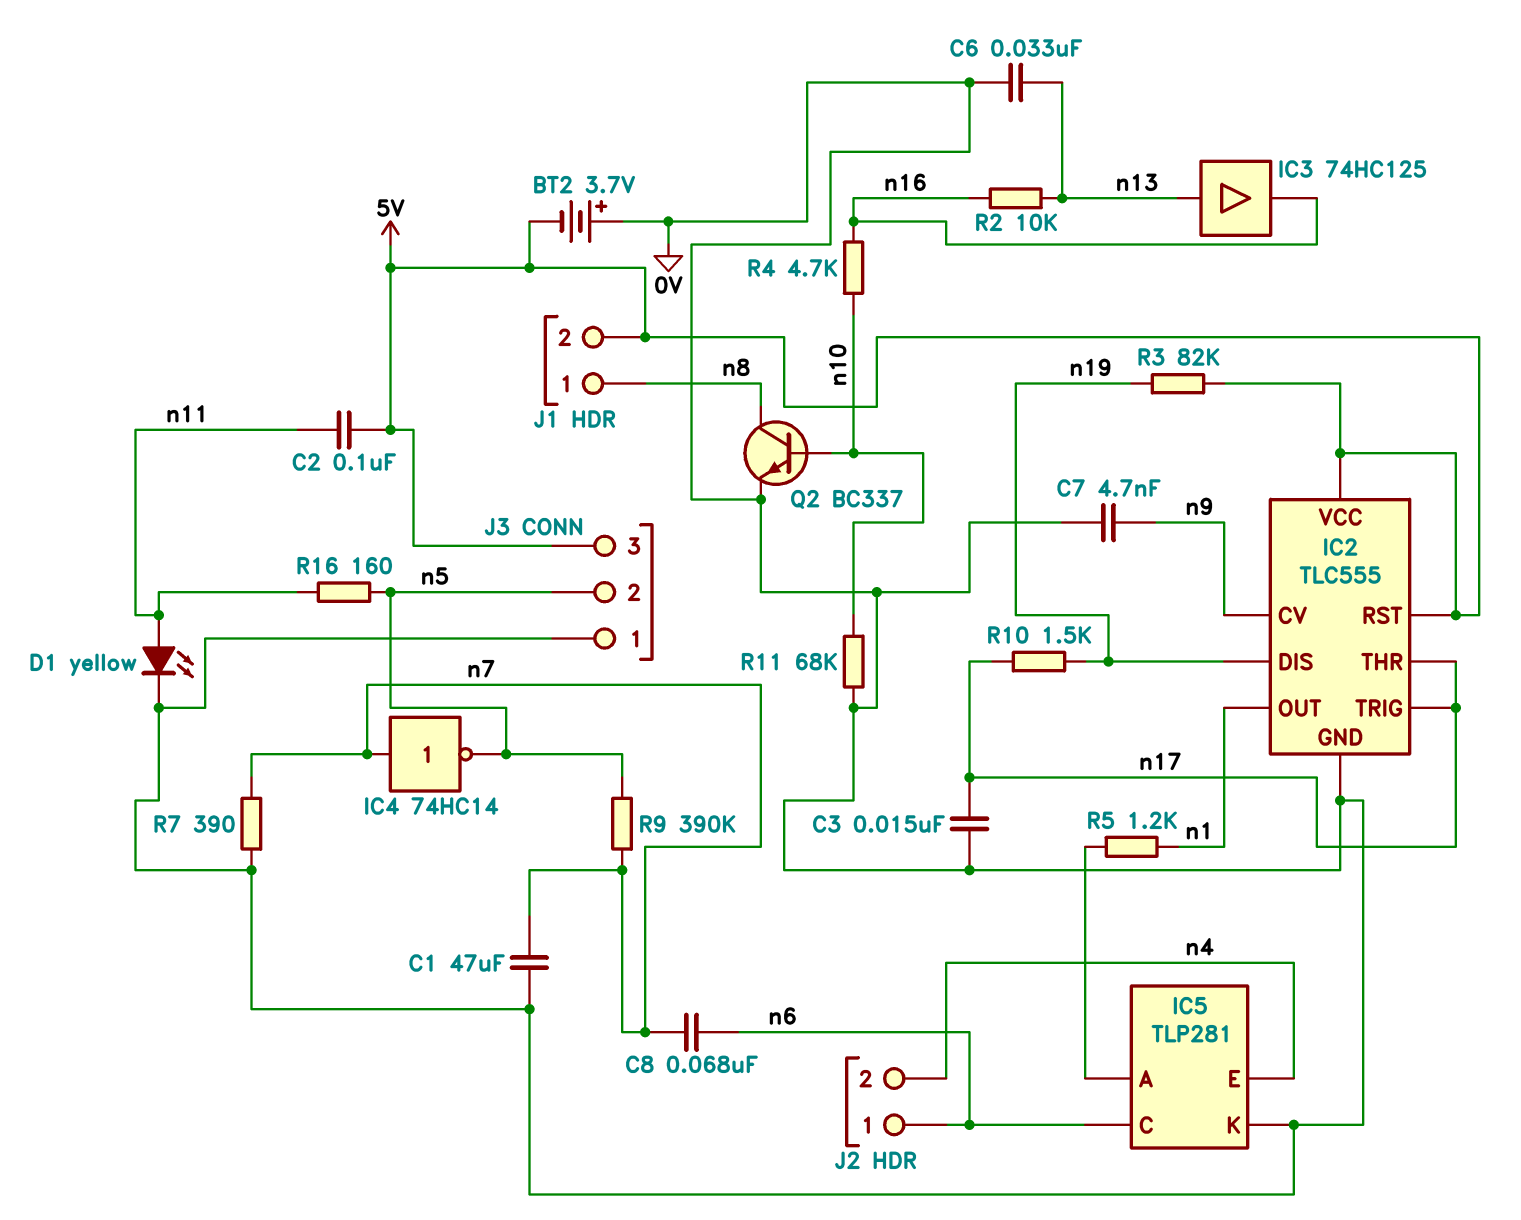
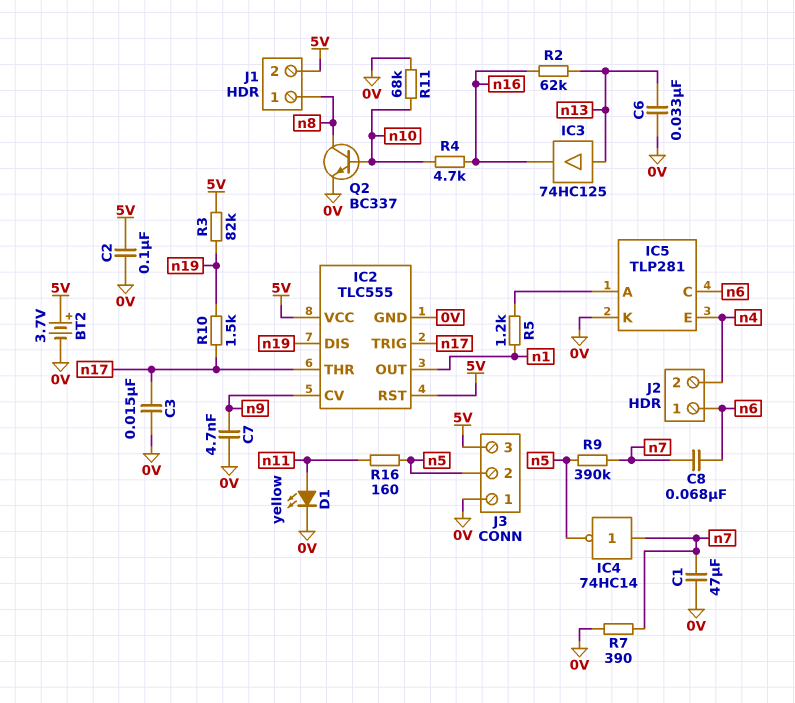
BT2: 3.7V (plus 0V, minus 5V) -> 3.7V (plus 5V, minus 0V)
C2: 100nF (5V, n11) -> 100nF (0V, 5V)
R2: 10k (n13, n16) -> 62k (n13, n16)

